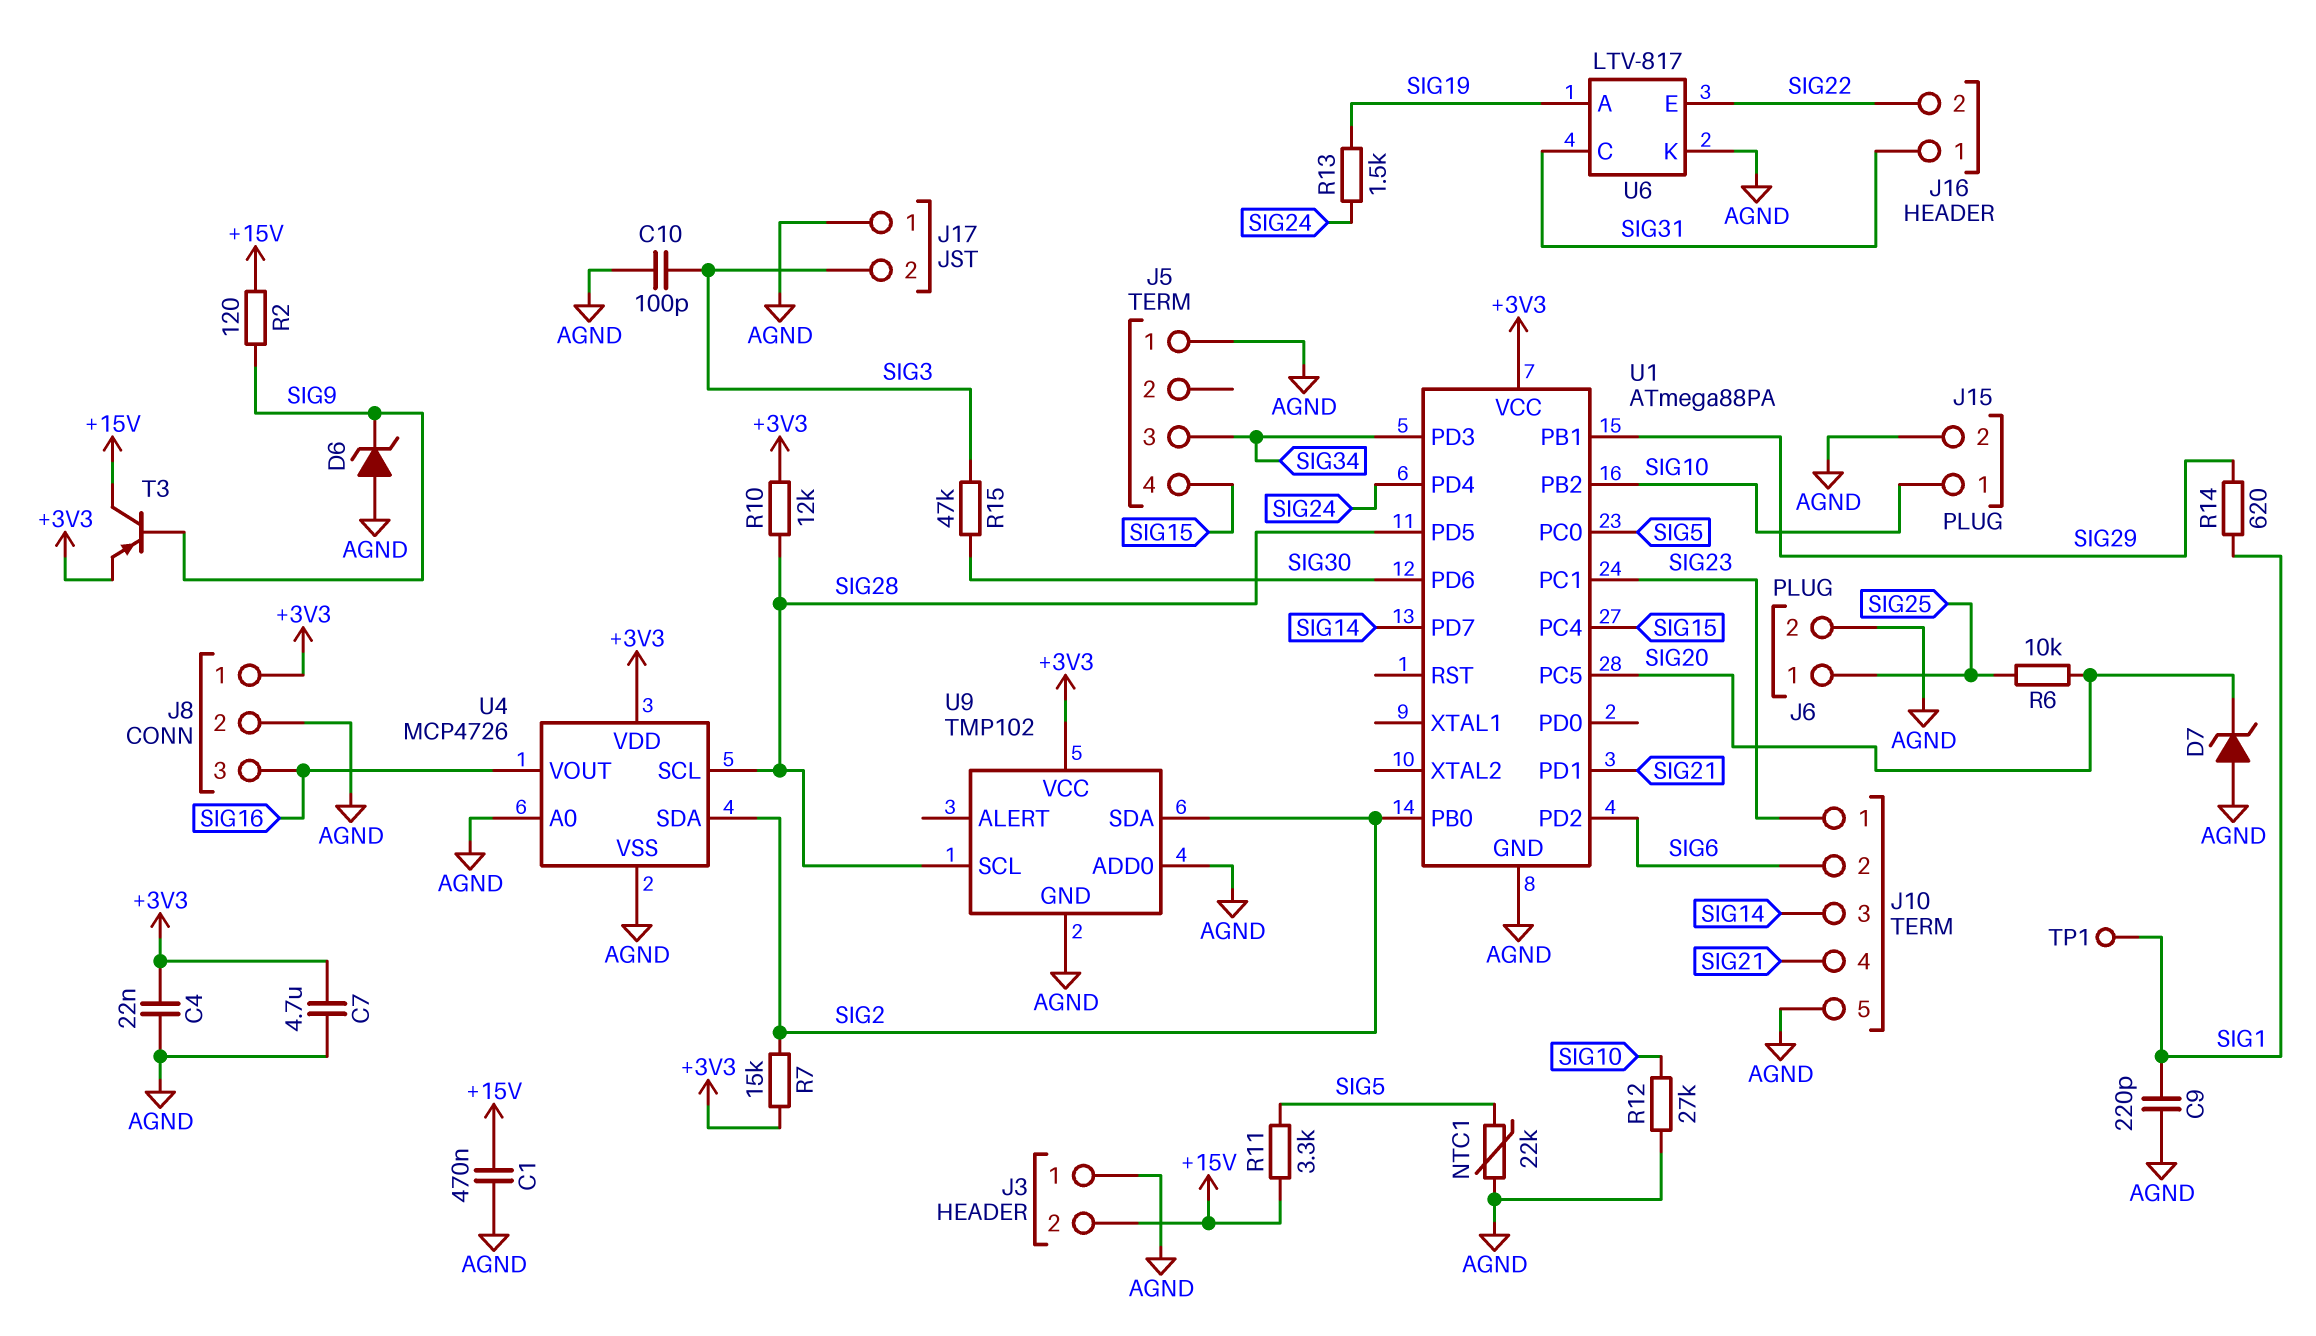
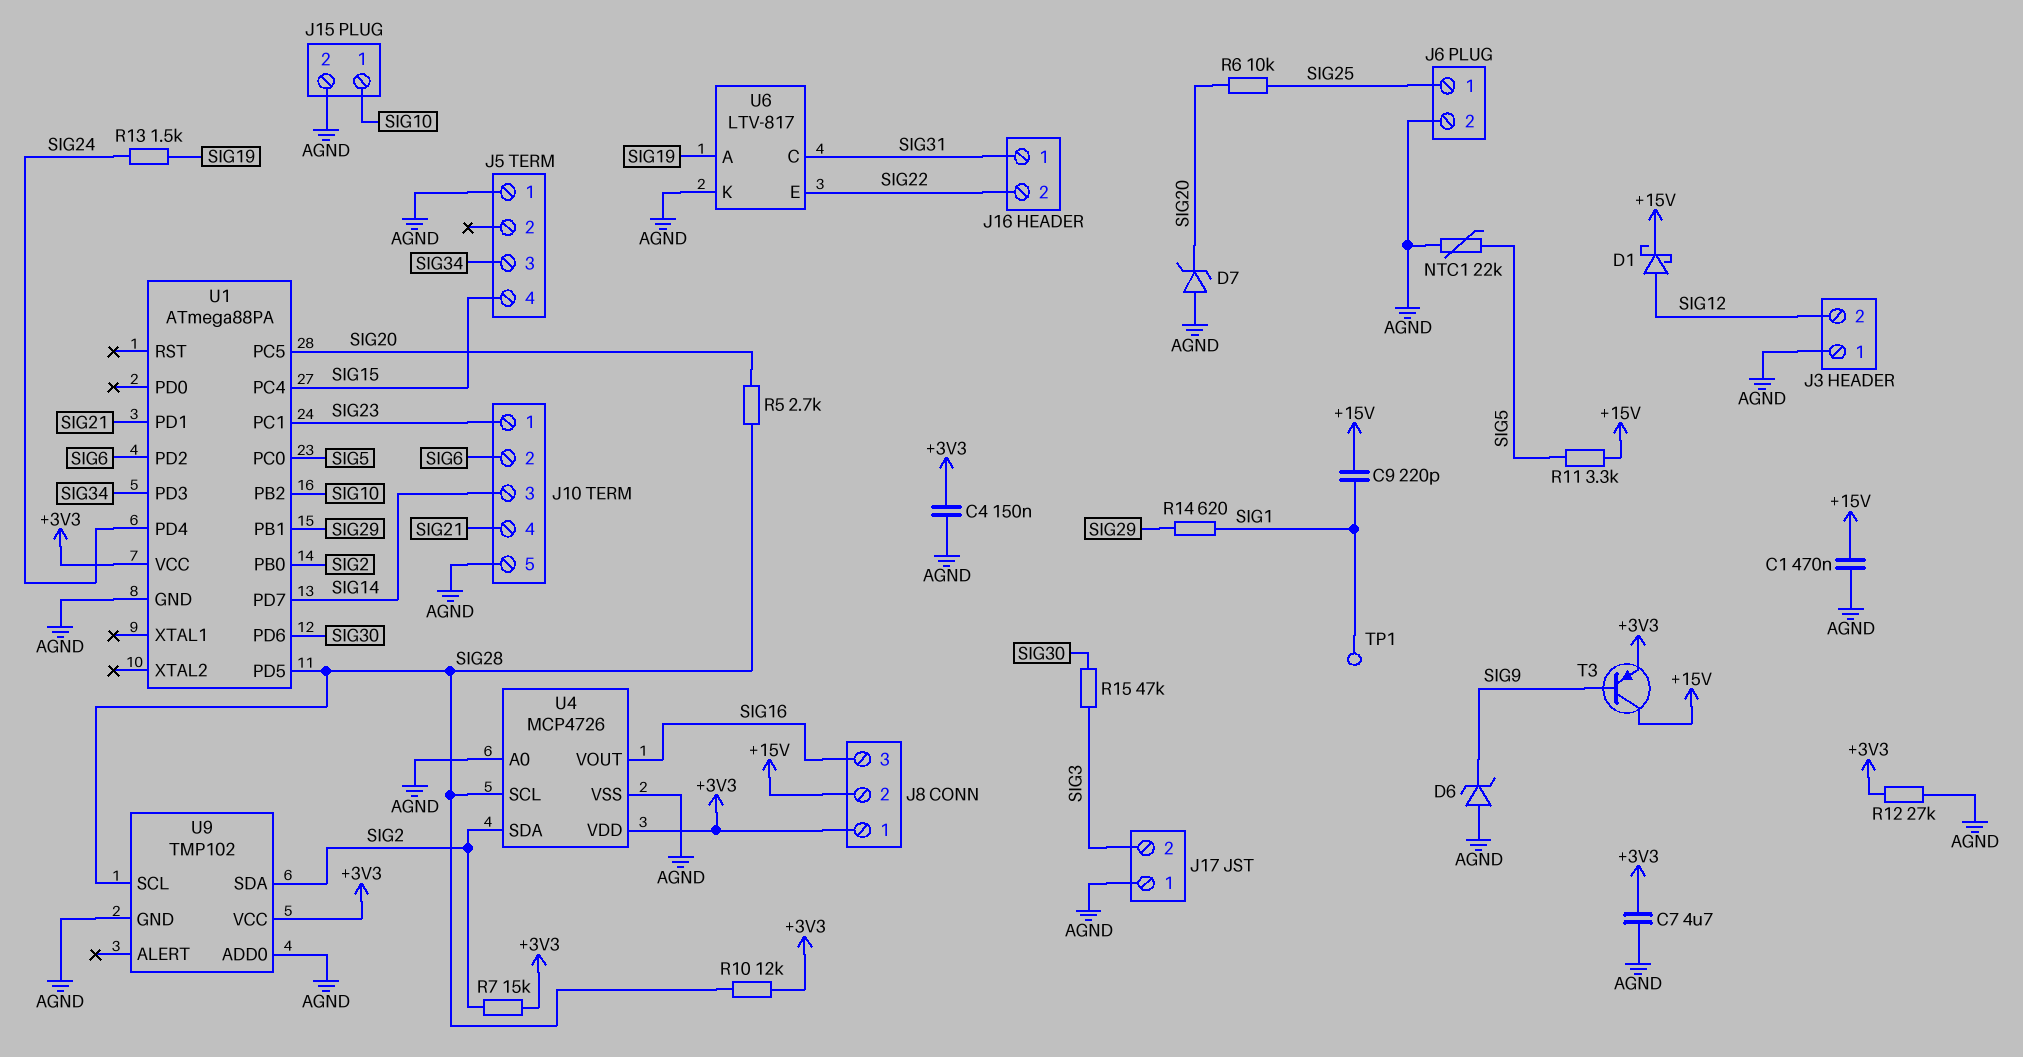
C4: 22nF (+3V3, AGND) -> 150nF (+3V3, AGND)
C9: 220pF (AGND, SIG1) -> 220pF (+15V, SIG1)
C10: 100pF (AGND, SIG3) -> none
D1: none -> schottky (A SIG12, K +15V)
J3 pin 2: +15V -> SIG12
J8 pin 2: AGND -> +15V
R2: 120 (+15V, SIG9) -> none
R5: none -> 2.7k (SIG20, SIG28)
R12: 27k (AGND, SIG10) -> 27k (+3V3, AGND)

